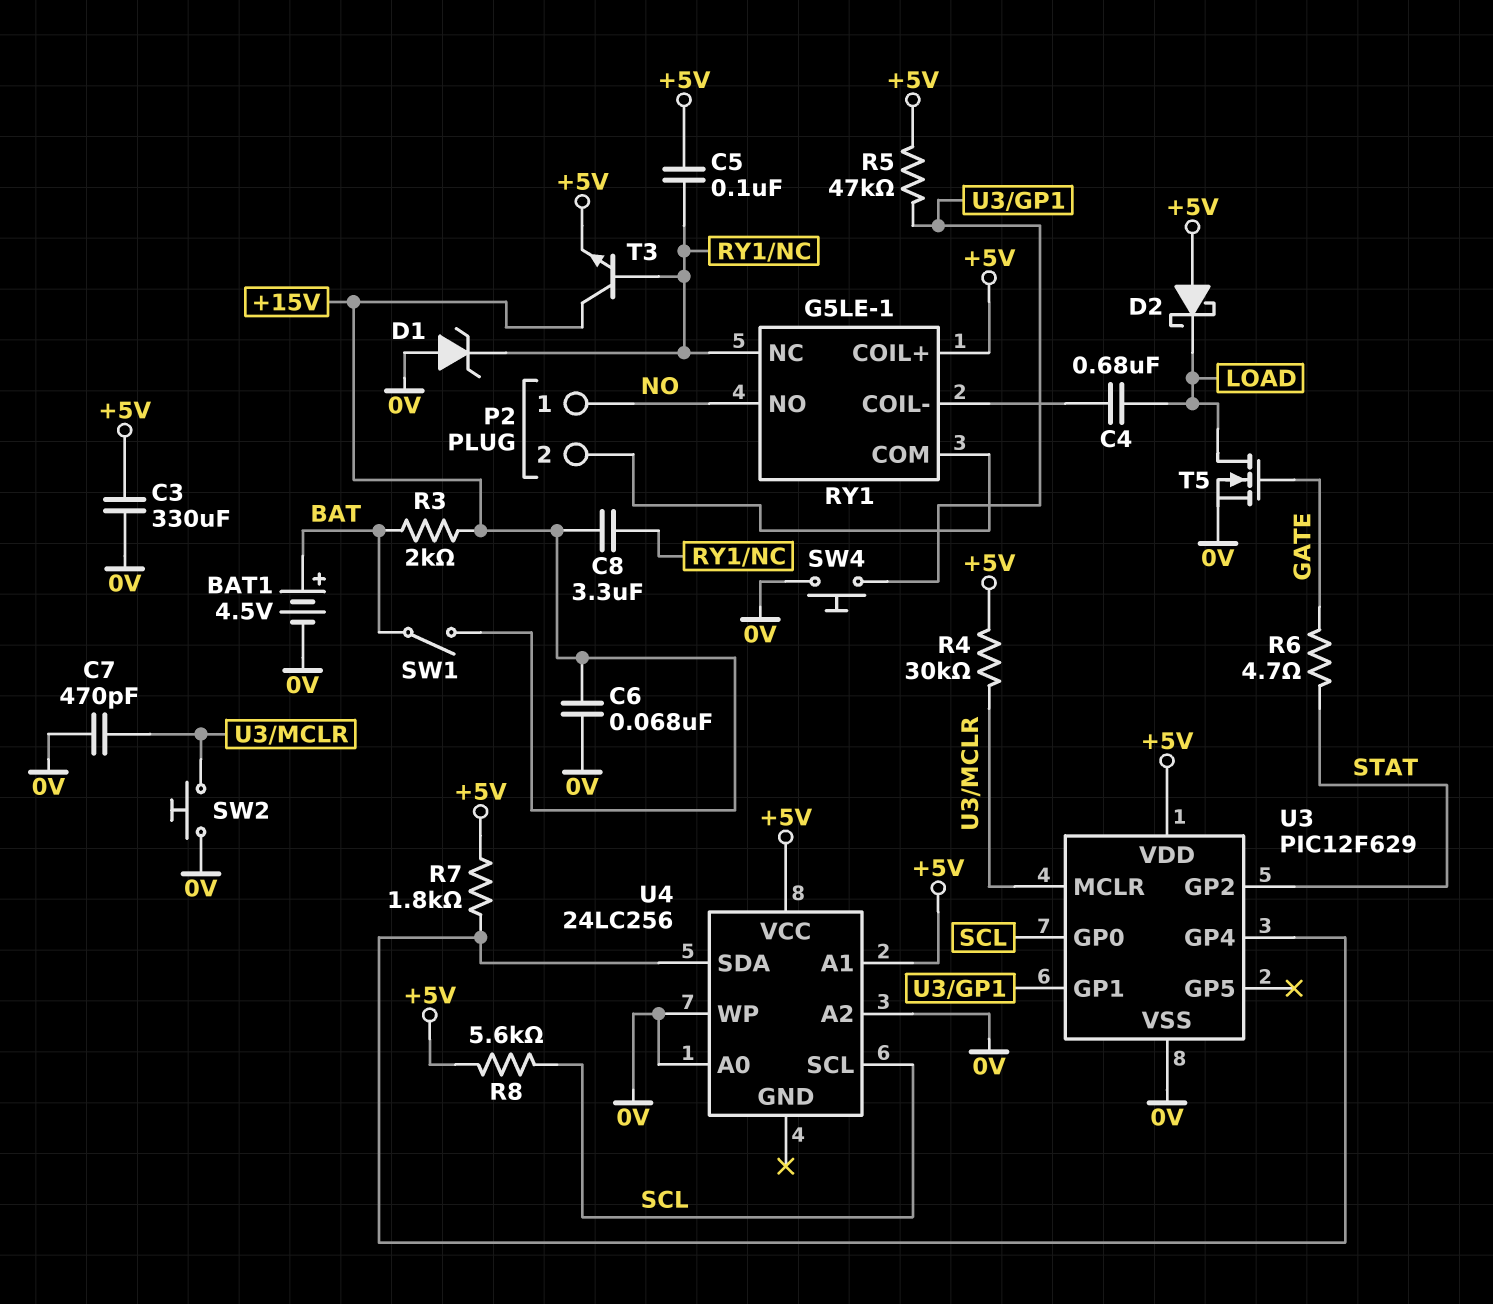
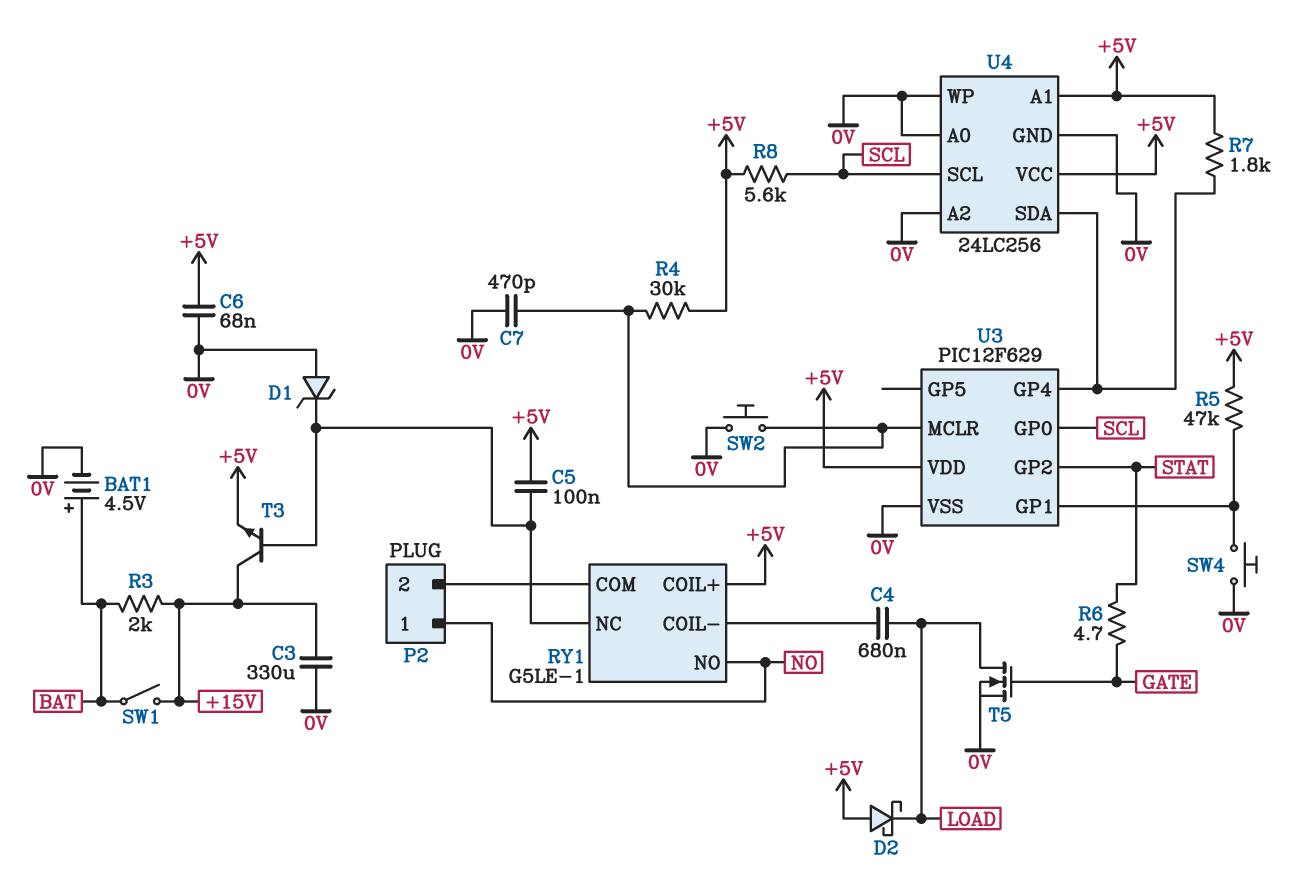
C3: 330uF (+5V, 0V) -> 330uF (+15V, 0V)
C6: 68nF (+15V, 0V) -> 68nF (+5V, 0V)
C8: 3.3uF (+15V, RY1/NC) -> none
U4 pin GND: none -> 0V

